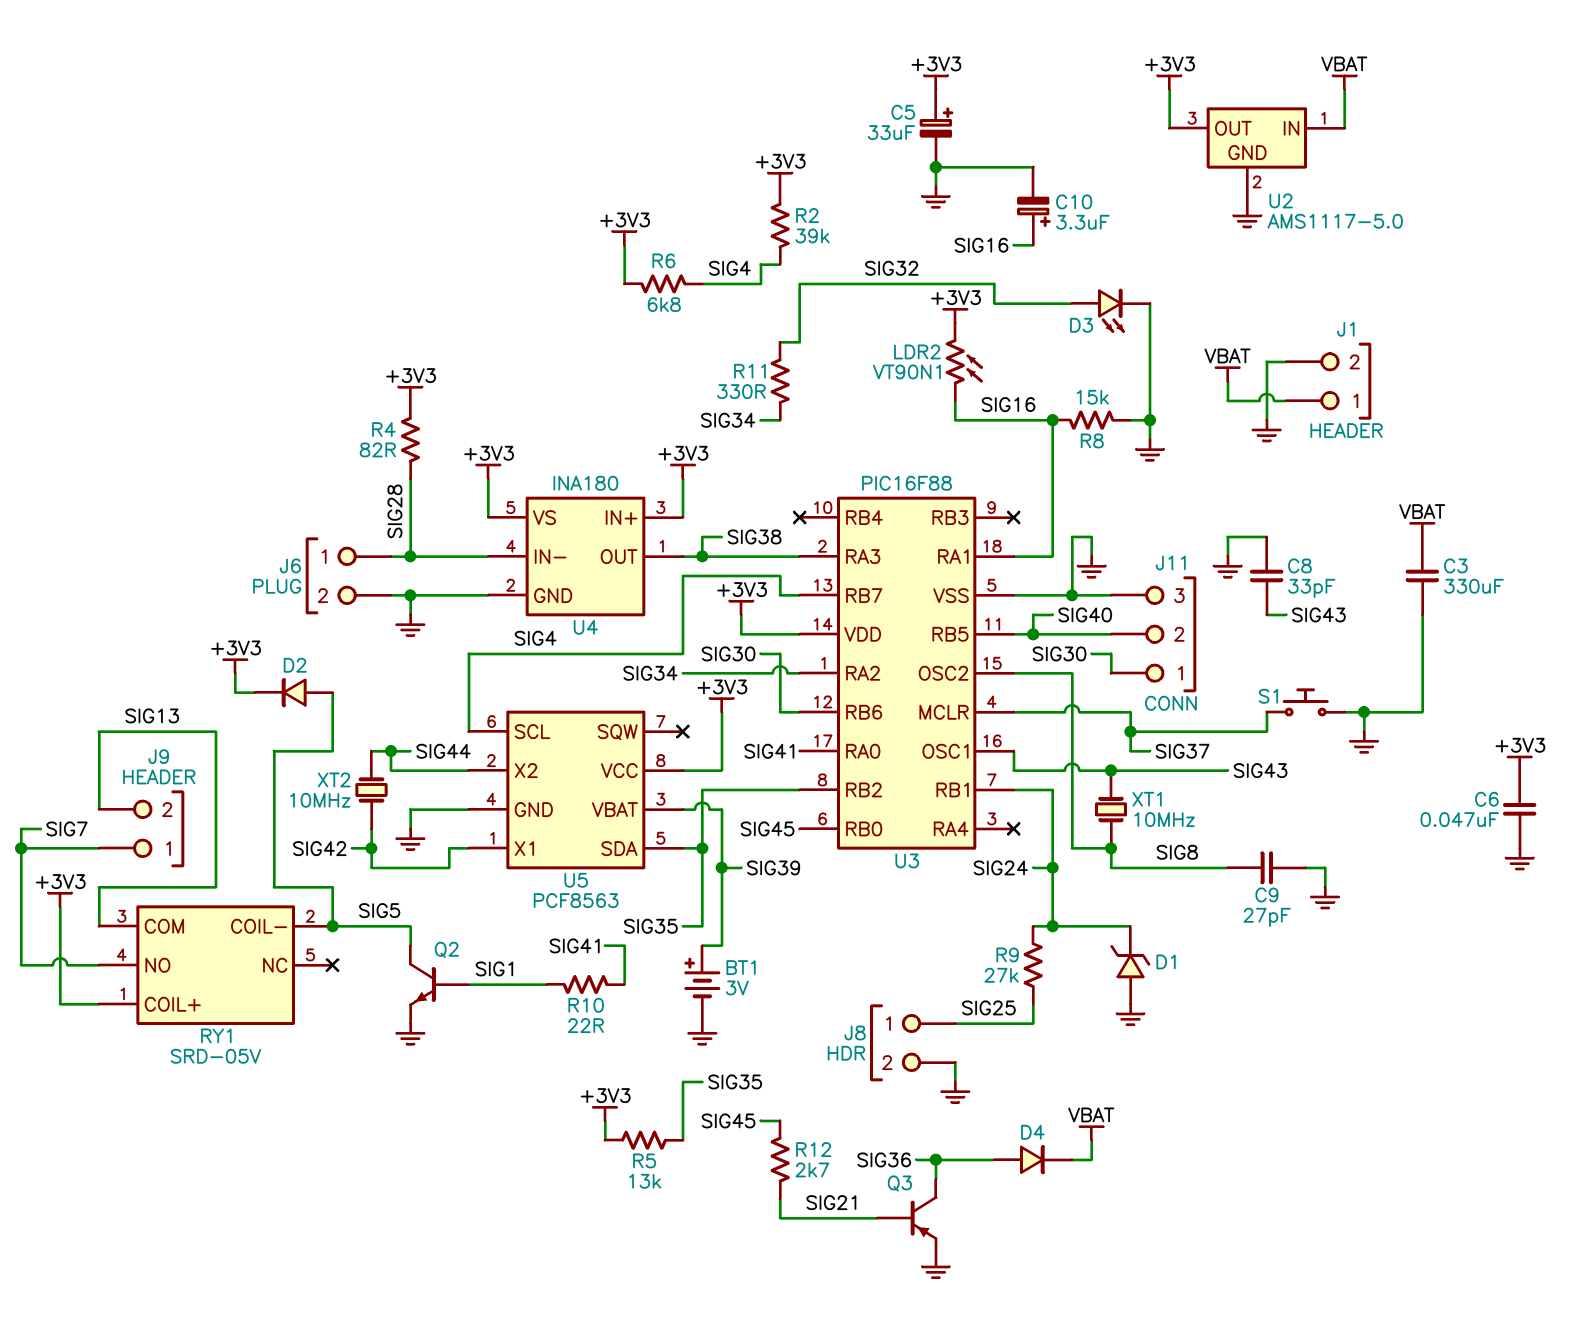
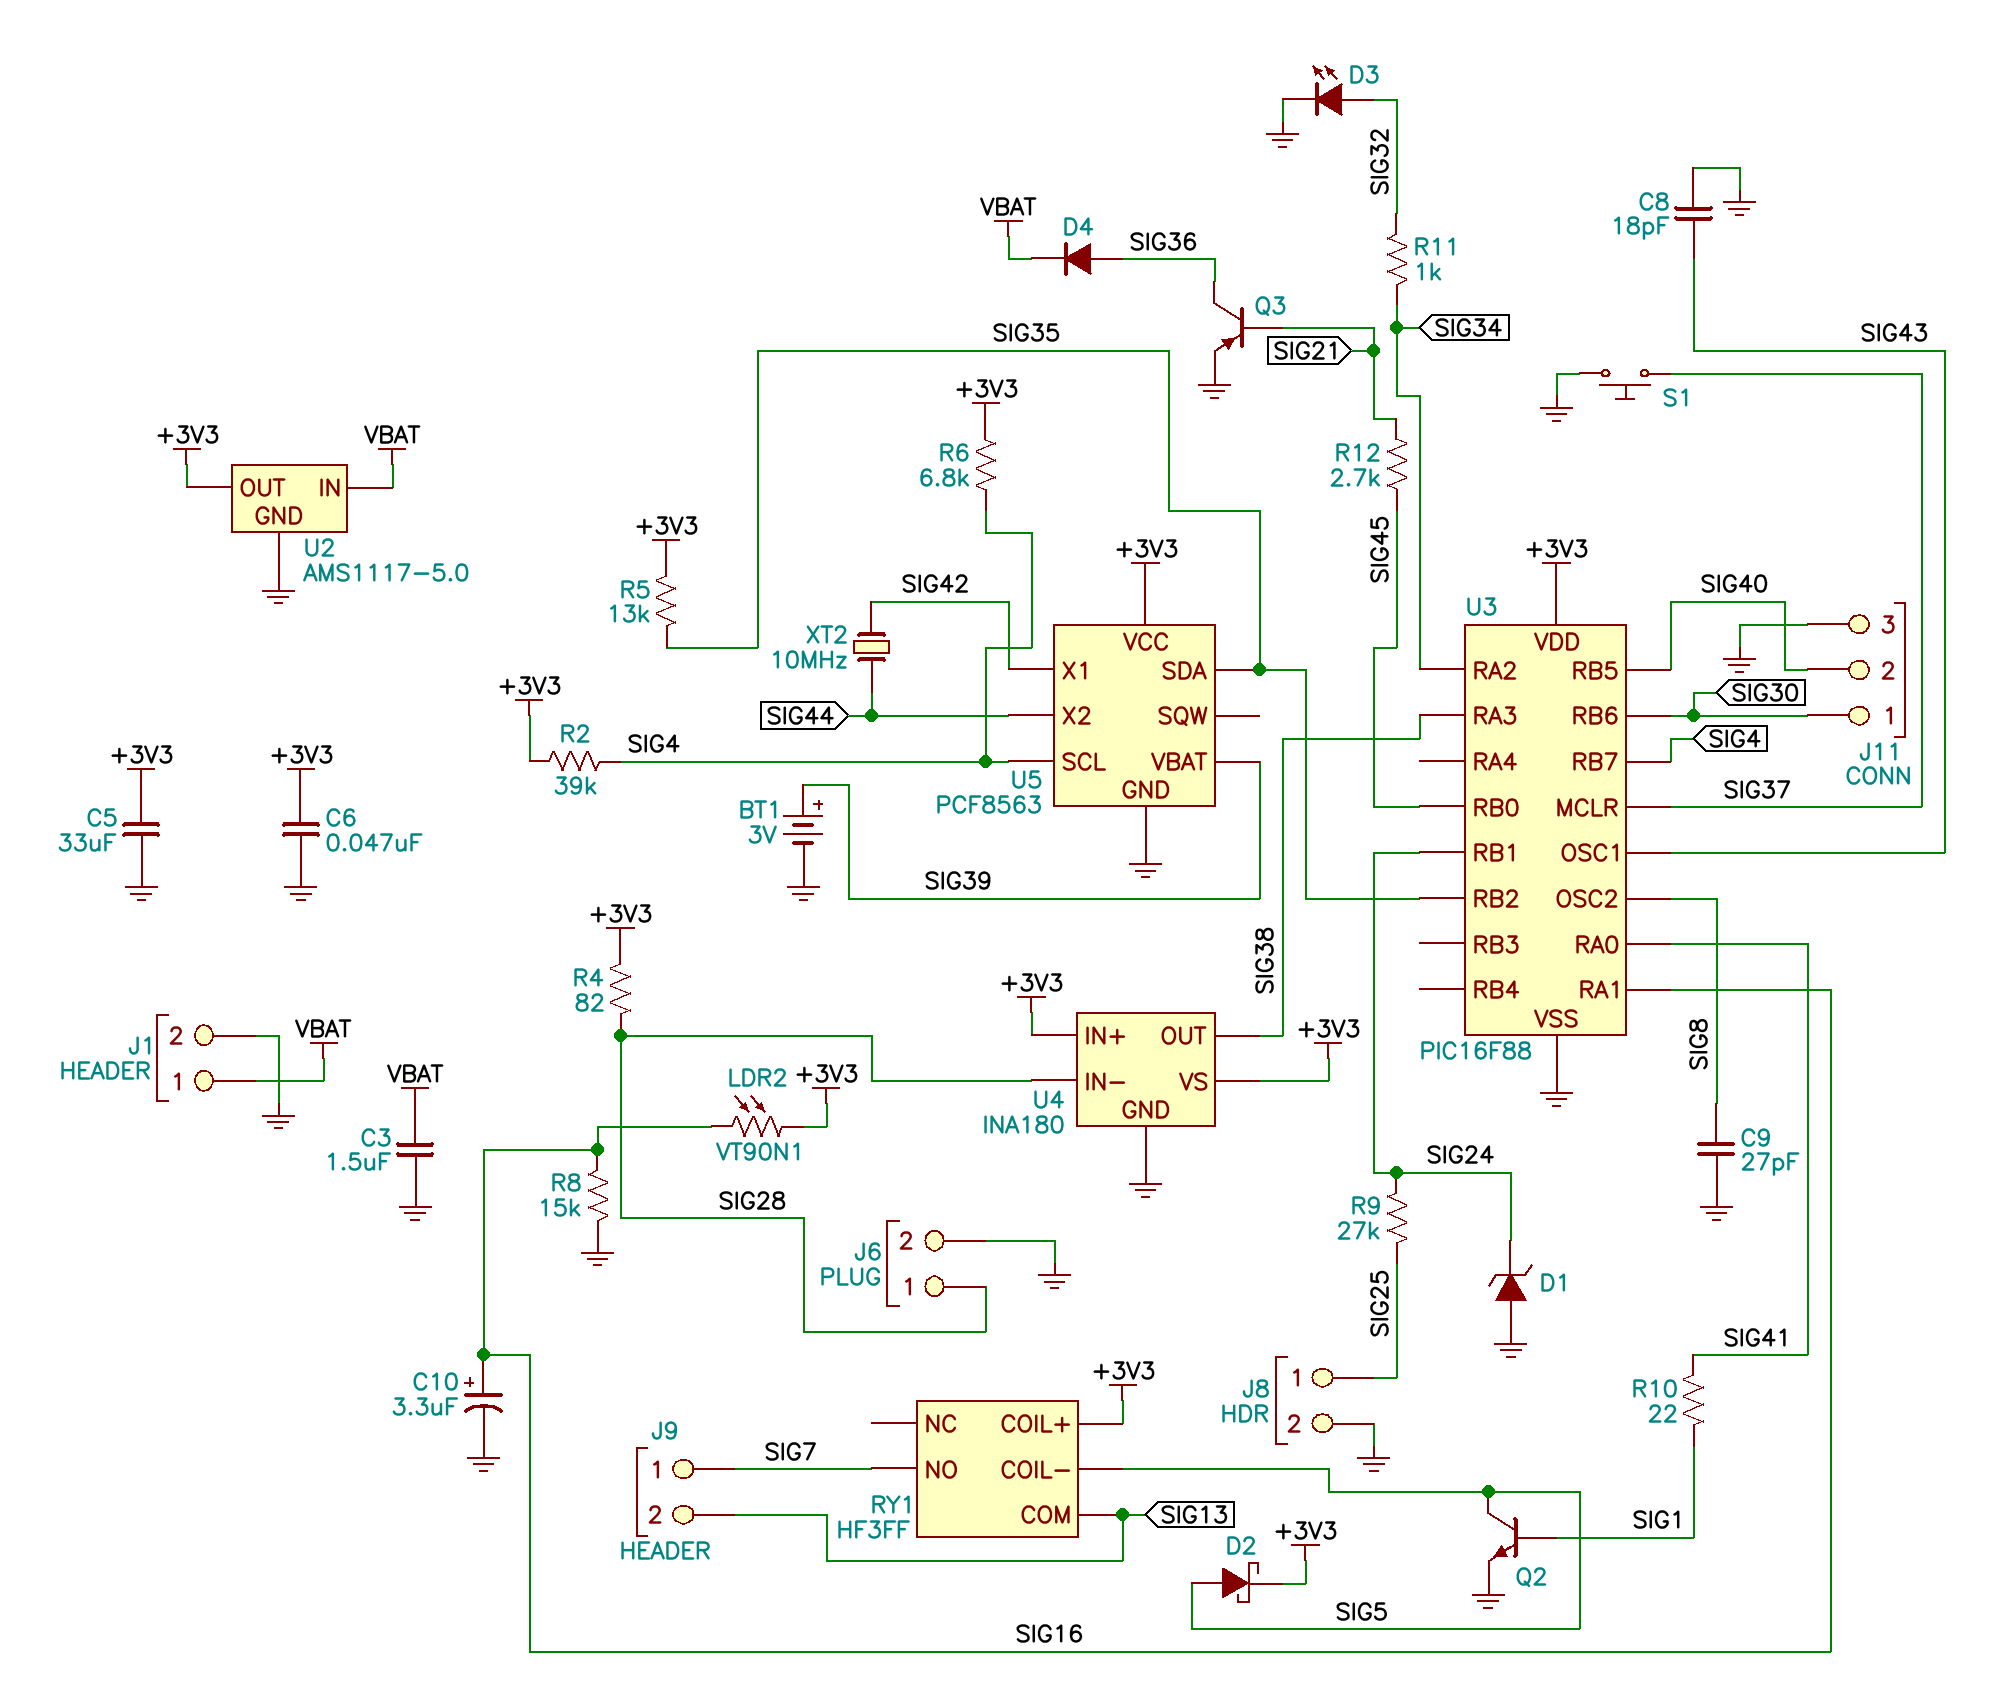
C3: 330uF (GND, VBAT) -> 1.5uF (GND, VBAT)
C5: 33uF (plus +3V3, minus GND) -> 33uF (+3V3, GND)
C8: 33pF (GND, SIG43) -> 18pF (GND, SIG43)
D2: diode (A SIG5, K +3V3) -> schottky (A SIG5, K +3V3)
R11: 330 (SIG32, SIG34) -> 1k (SIG32, SIG34)
RY1: SRD-05V -> HF3FF
XT1: 10MHz (SIG8, SIG43) -> none

